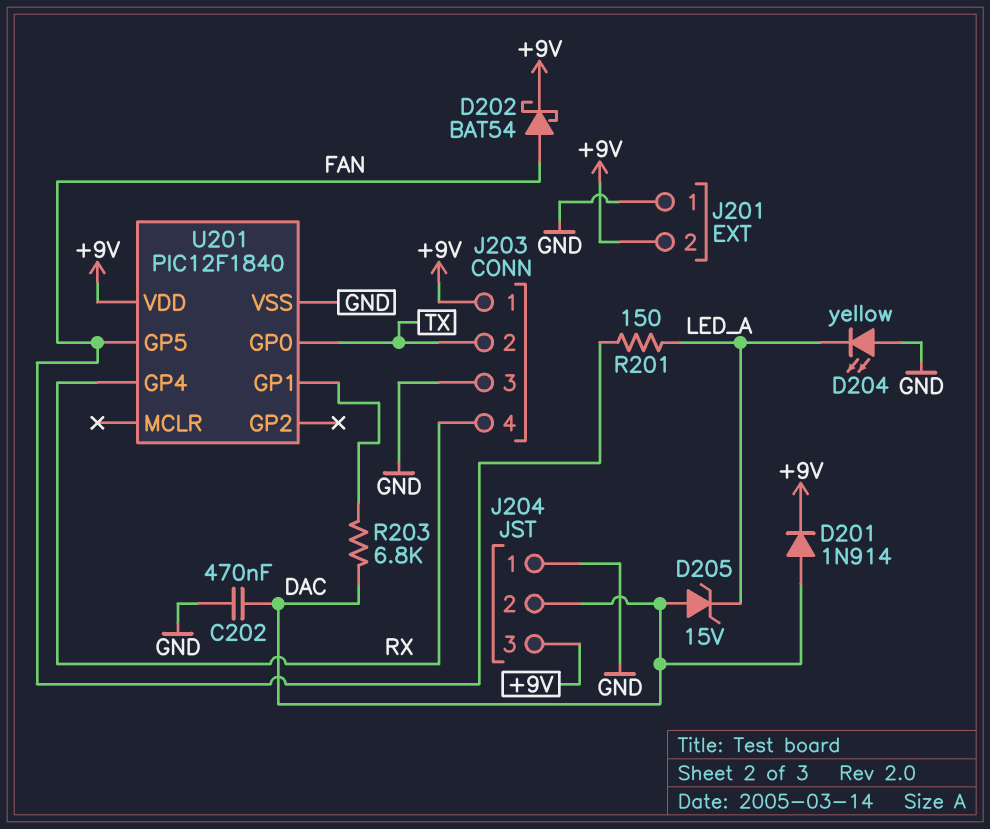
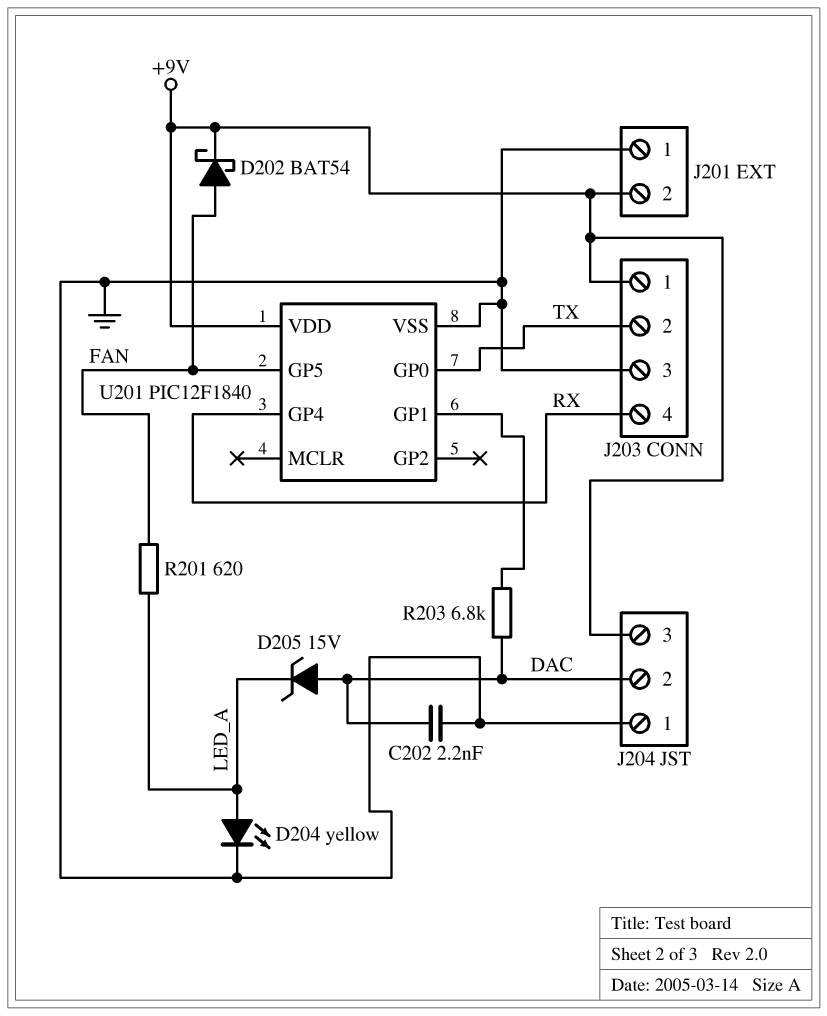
C202: 470nF (DAC, GND) -> 2.2nF (DAC, GND)
D201: diode 1N914 (A DAC, K +9V) -> none
D204: LED yellow (A GND, K LED_A) -> LED yellow (A LED_A, K GND)
R201: 150 (FAN, LED_A) -> 620 (FAN, LED_A)

